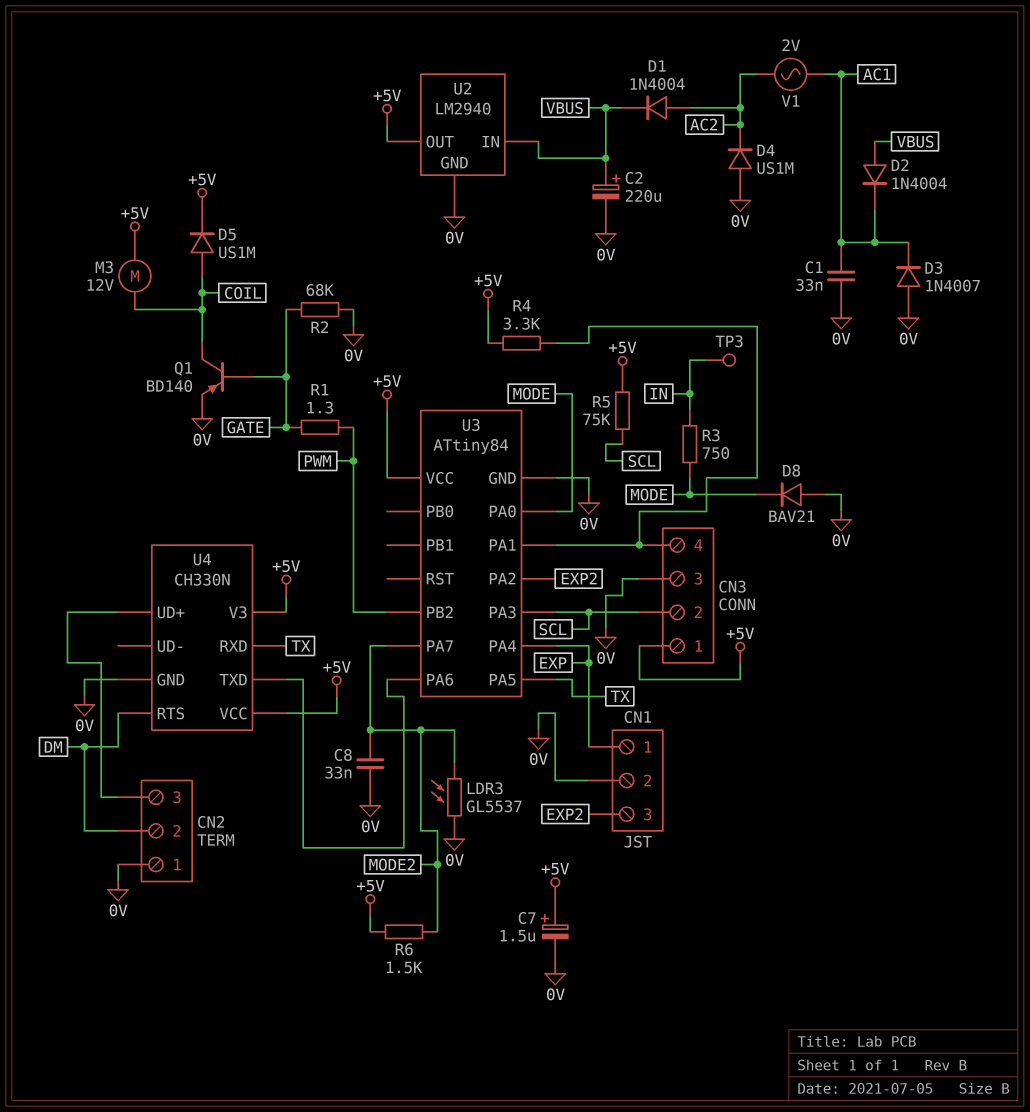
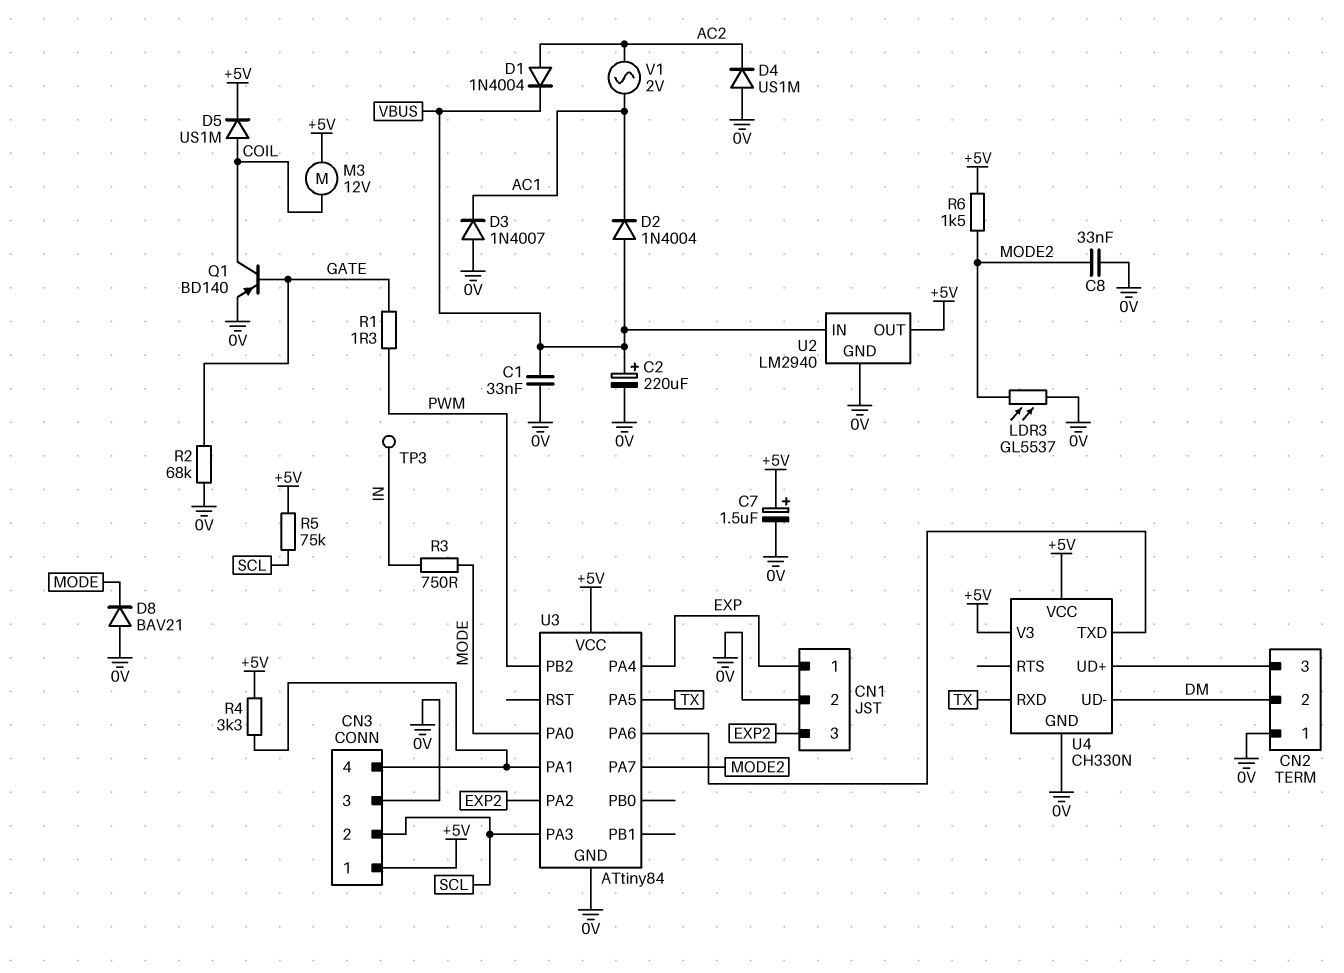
C1: 33nF (0V, AC1) -> 33nF (0V, VBUS)
U4 pin RTS: DM -> none
U4 pin UD-: none -> DM

